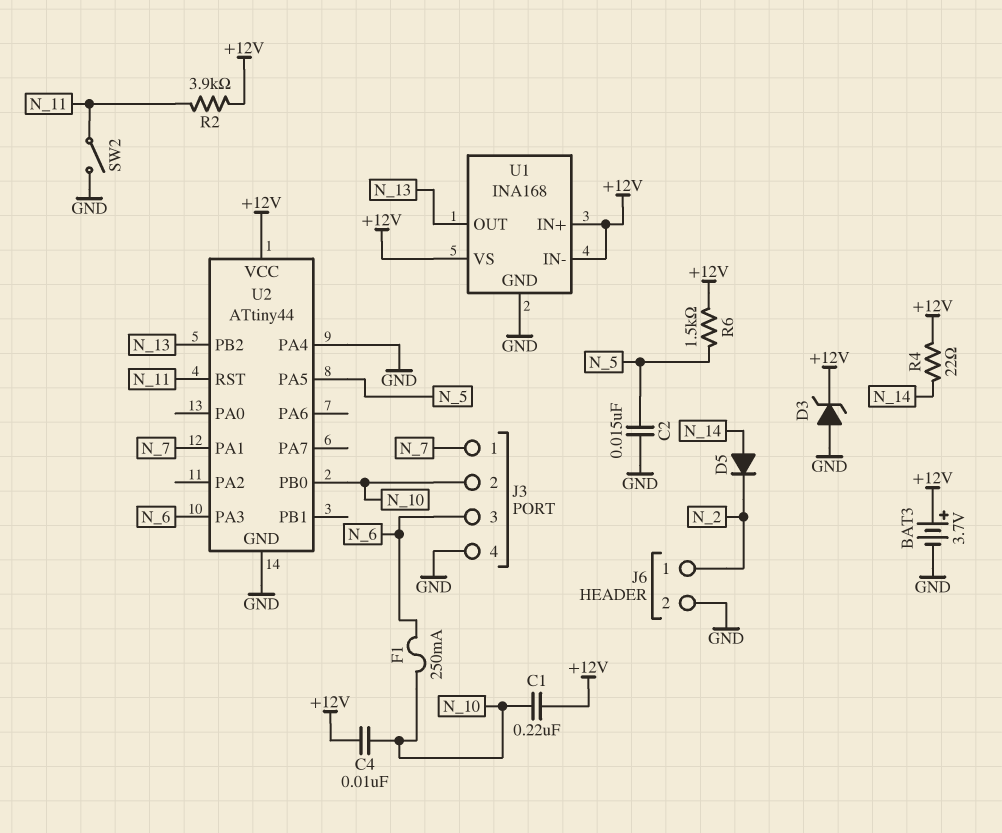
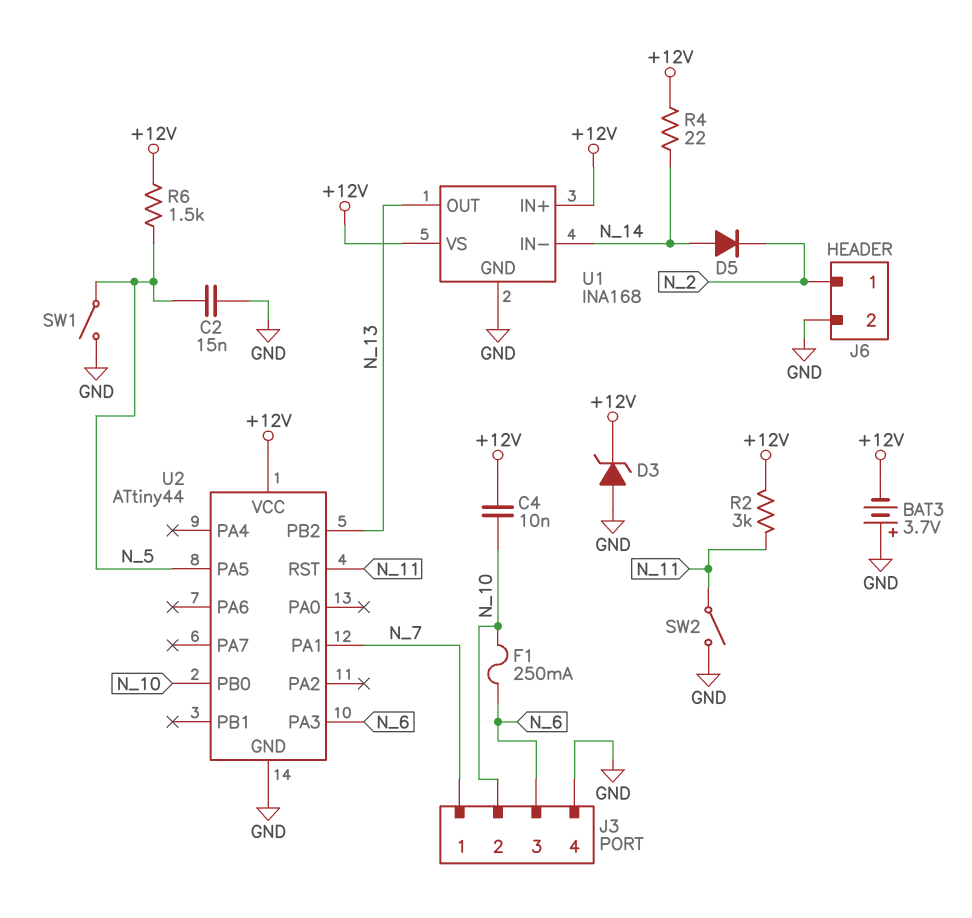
BAT3: 3.7V (plus +12V, minus GND) -> 3.7V (plus GND, minus +12V)
C1: 220nF (+12V, N_10) -> none
R2: 3.9k (+12V, N_11) -> 3k (+12V, N_11)
SW1: none -> switch (GND, N_5)
U1 pin IN-: +12V -> N_14
U2 pin PA4: GND -> none

